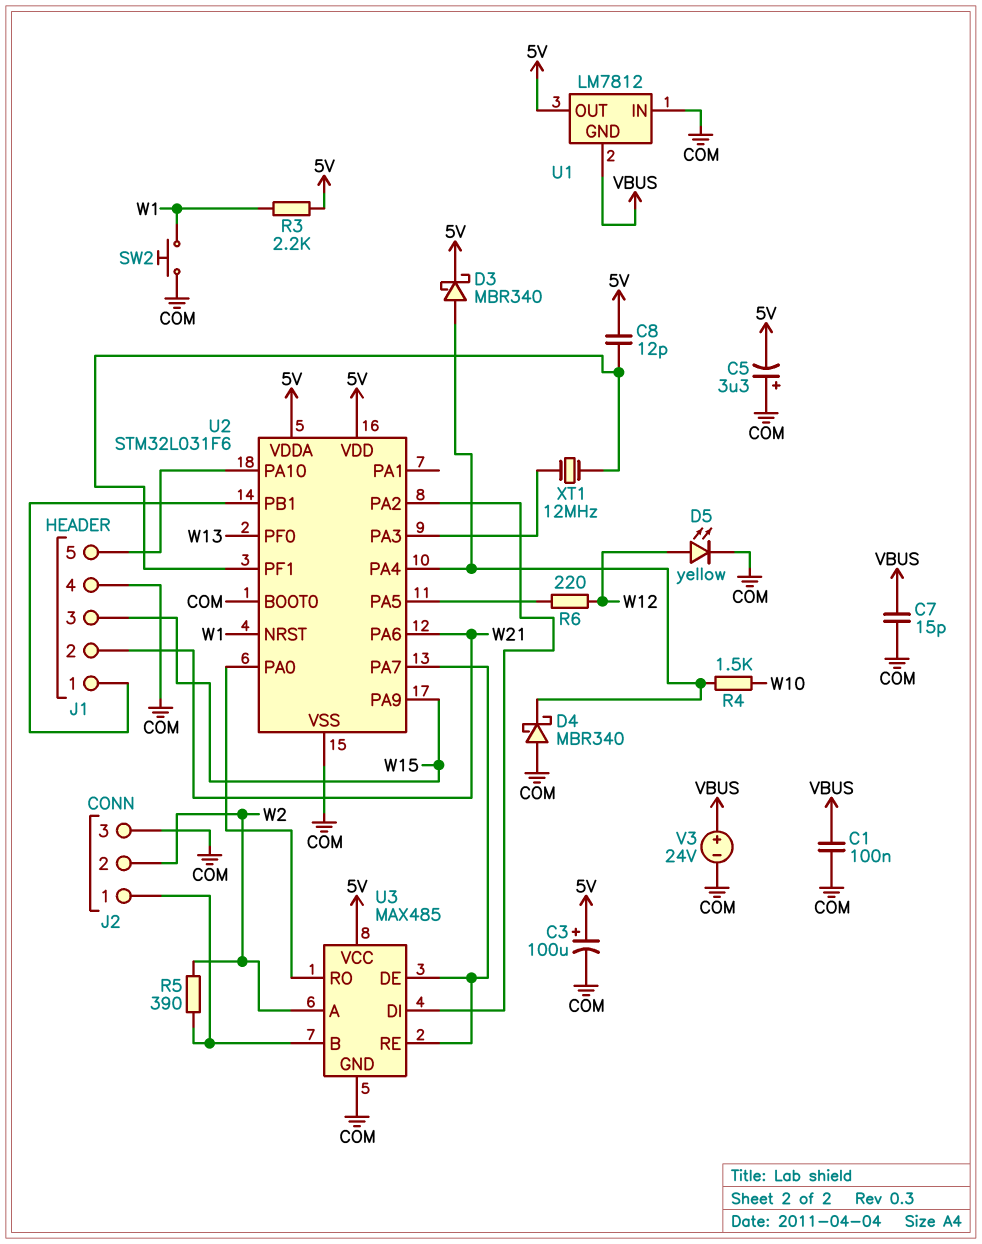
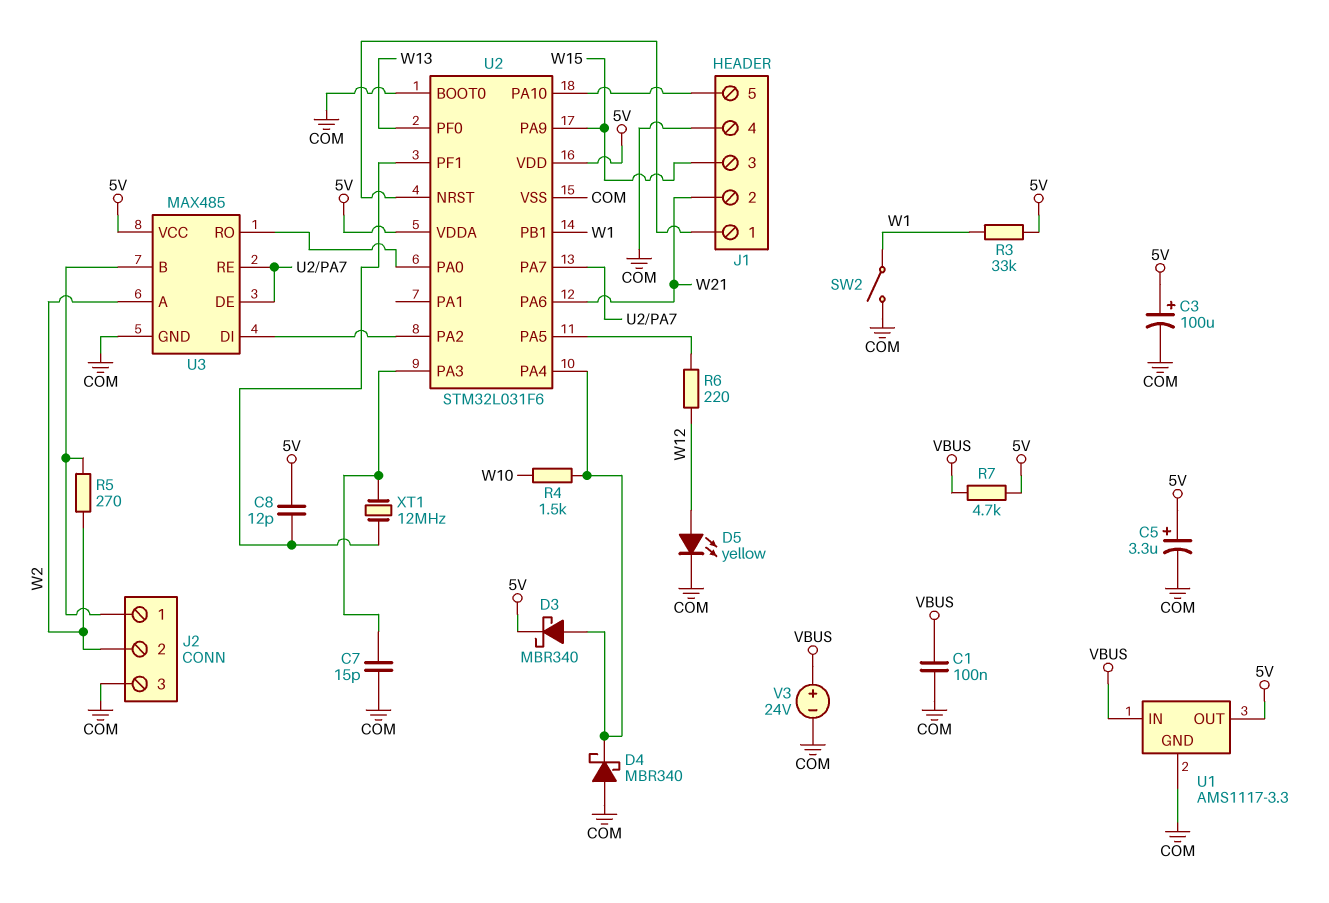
C5: 3.3uF (plus COM, minus 5V) -> 3.3uF (plus 5V, minus COM)
C7: 15pF (COM, VBUS) -> 15pF (COM, U2/PA3)
R3: 2.2k (5V, W1) -> 33k (5V, W1)
R5: 390 (J2/1, W2) -> 270 (J2/1, W2)
R7: none -> 4.7k (5V, VBUS)
SW2: button (COM, W1) -> switch (COM, W1)
U1: LM7812 -> AMS1117-3.3
U1 pin GND: VBUS -> COM
U1 pin IN: COM -> VBUS
U2 pin NRST: W1 -> J1/1
U2 pin PB1: J1/1 -> W1

